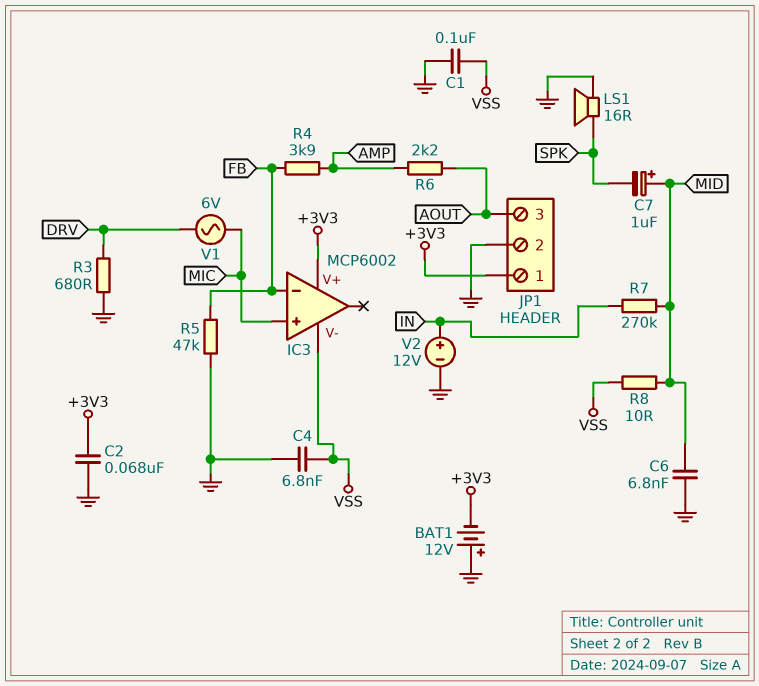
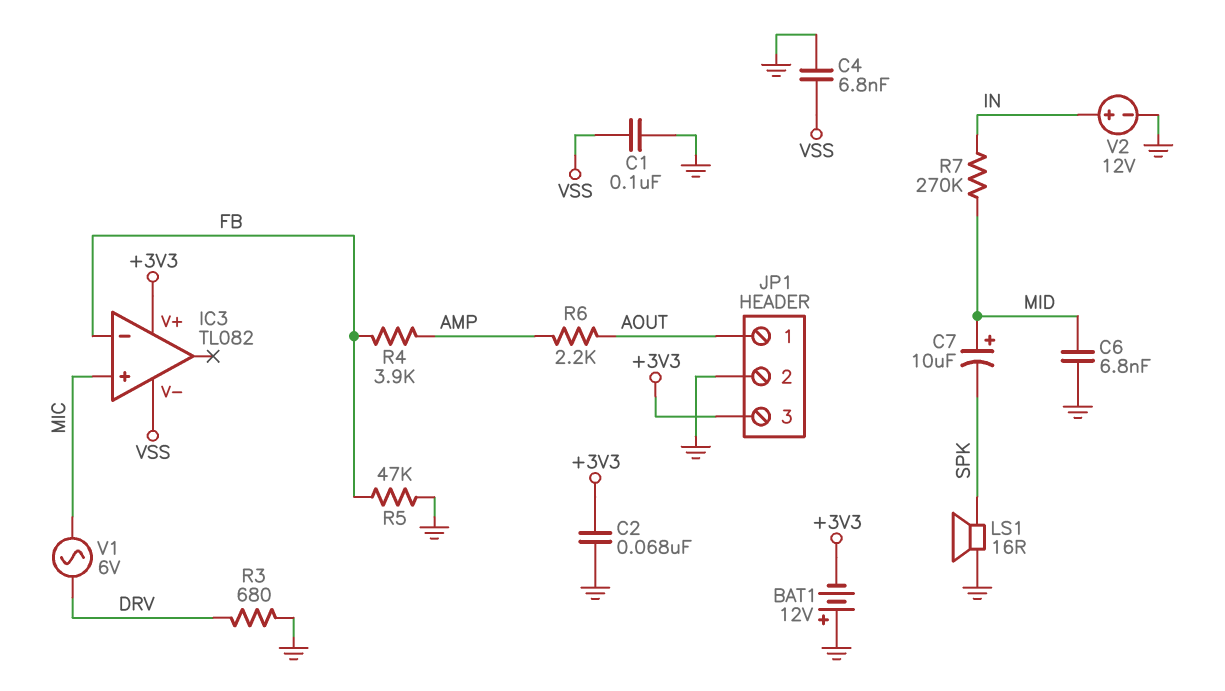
C7: 1uF (plus MID, minus SPK) -> 10uF (plus MID, minus SPK)
IC3: MCP6002 -> TL082
JP1 pin 1: +3V3 -> AOUT
JP1 pin 3: AOUT -> +3V3
R8: 10 (MID, VSS) -> none

